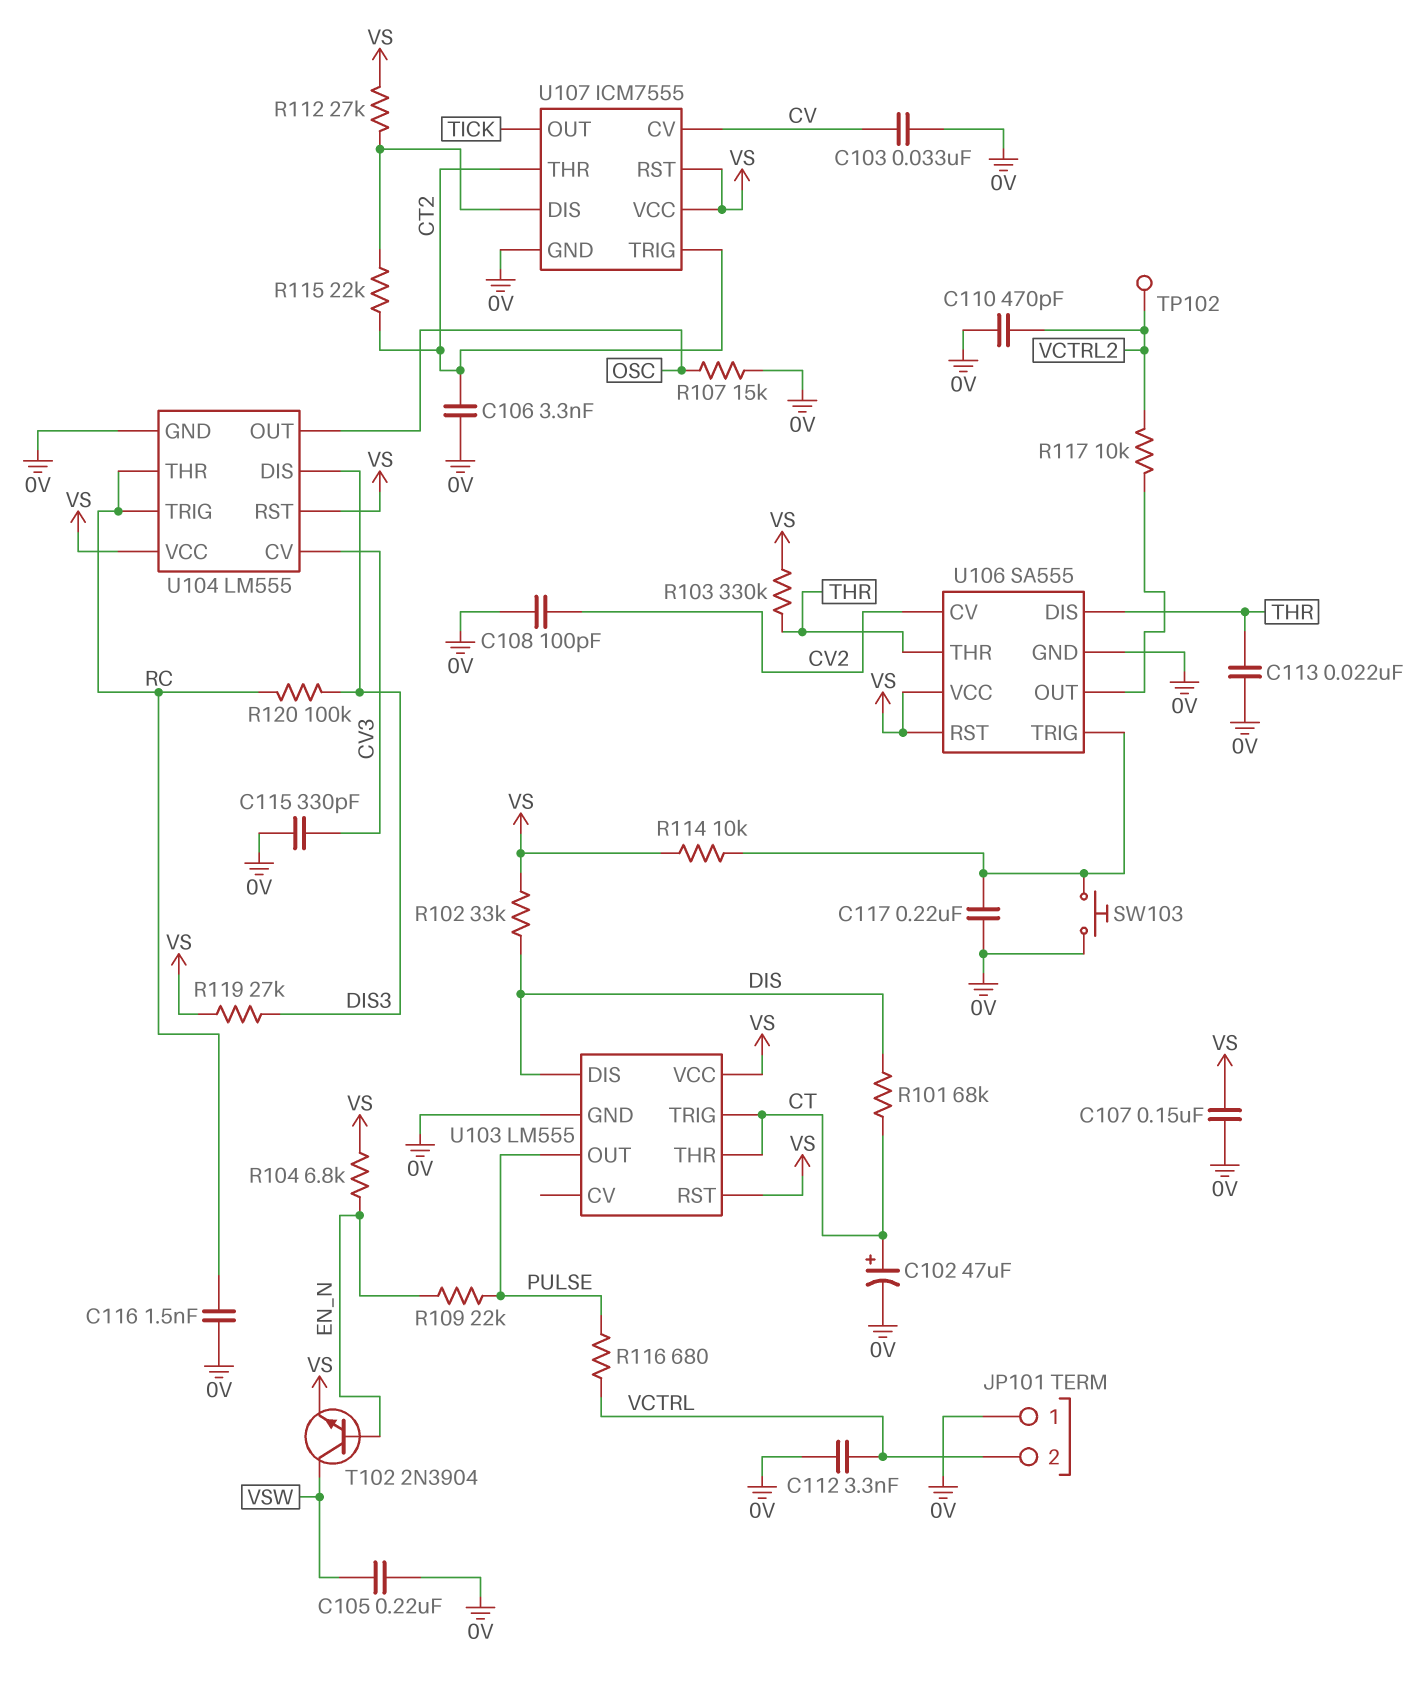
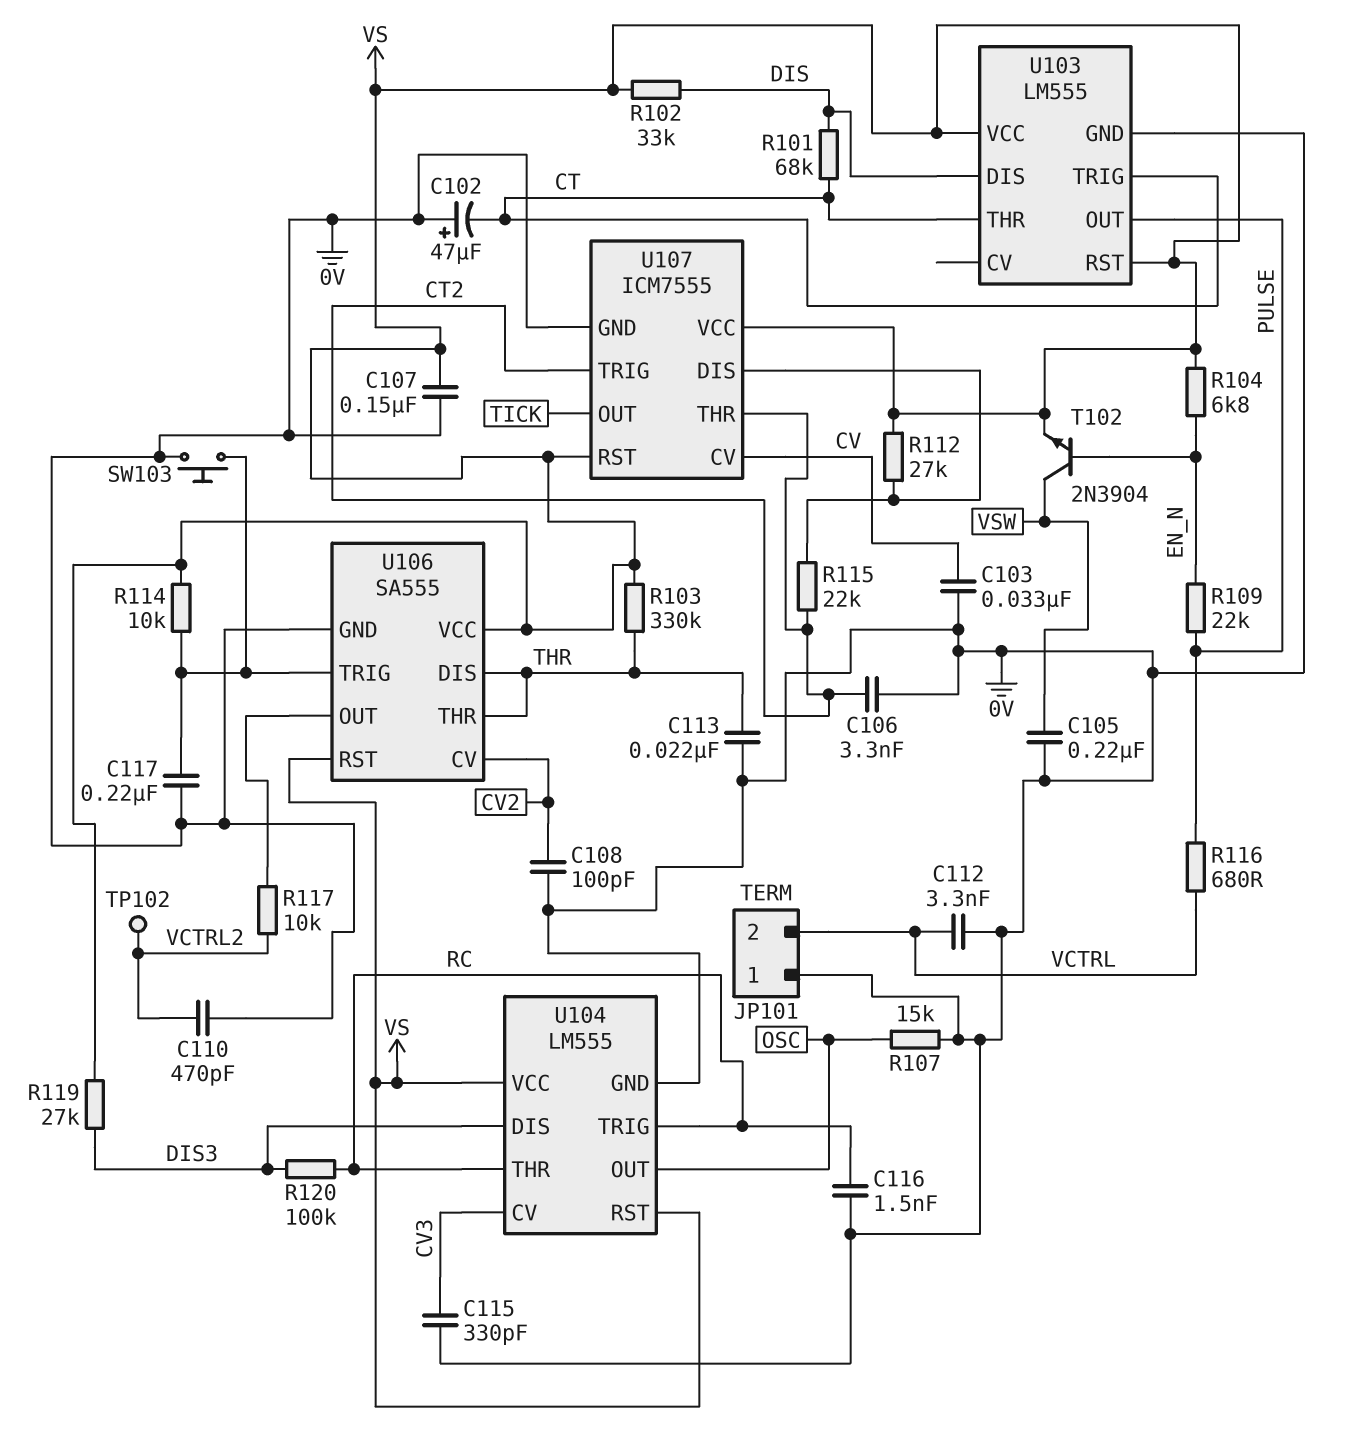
C102: 47uF (plus CT, minus 0V) -> 47uF (plus 0V, minus CT)

